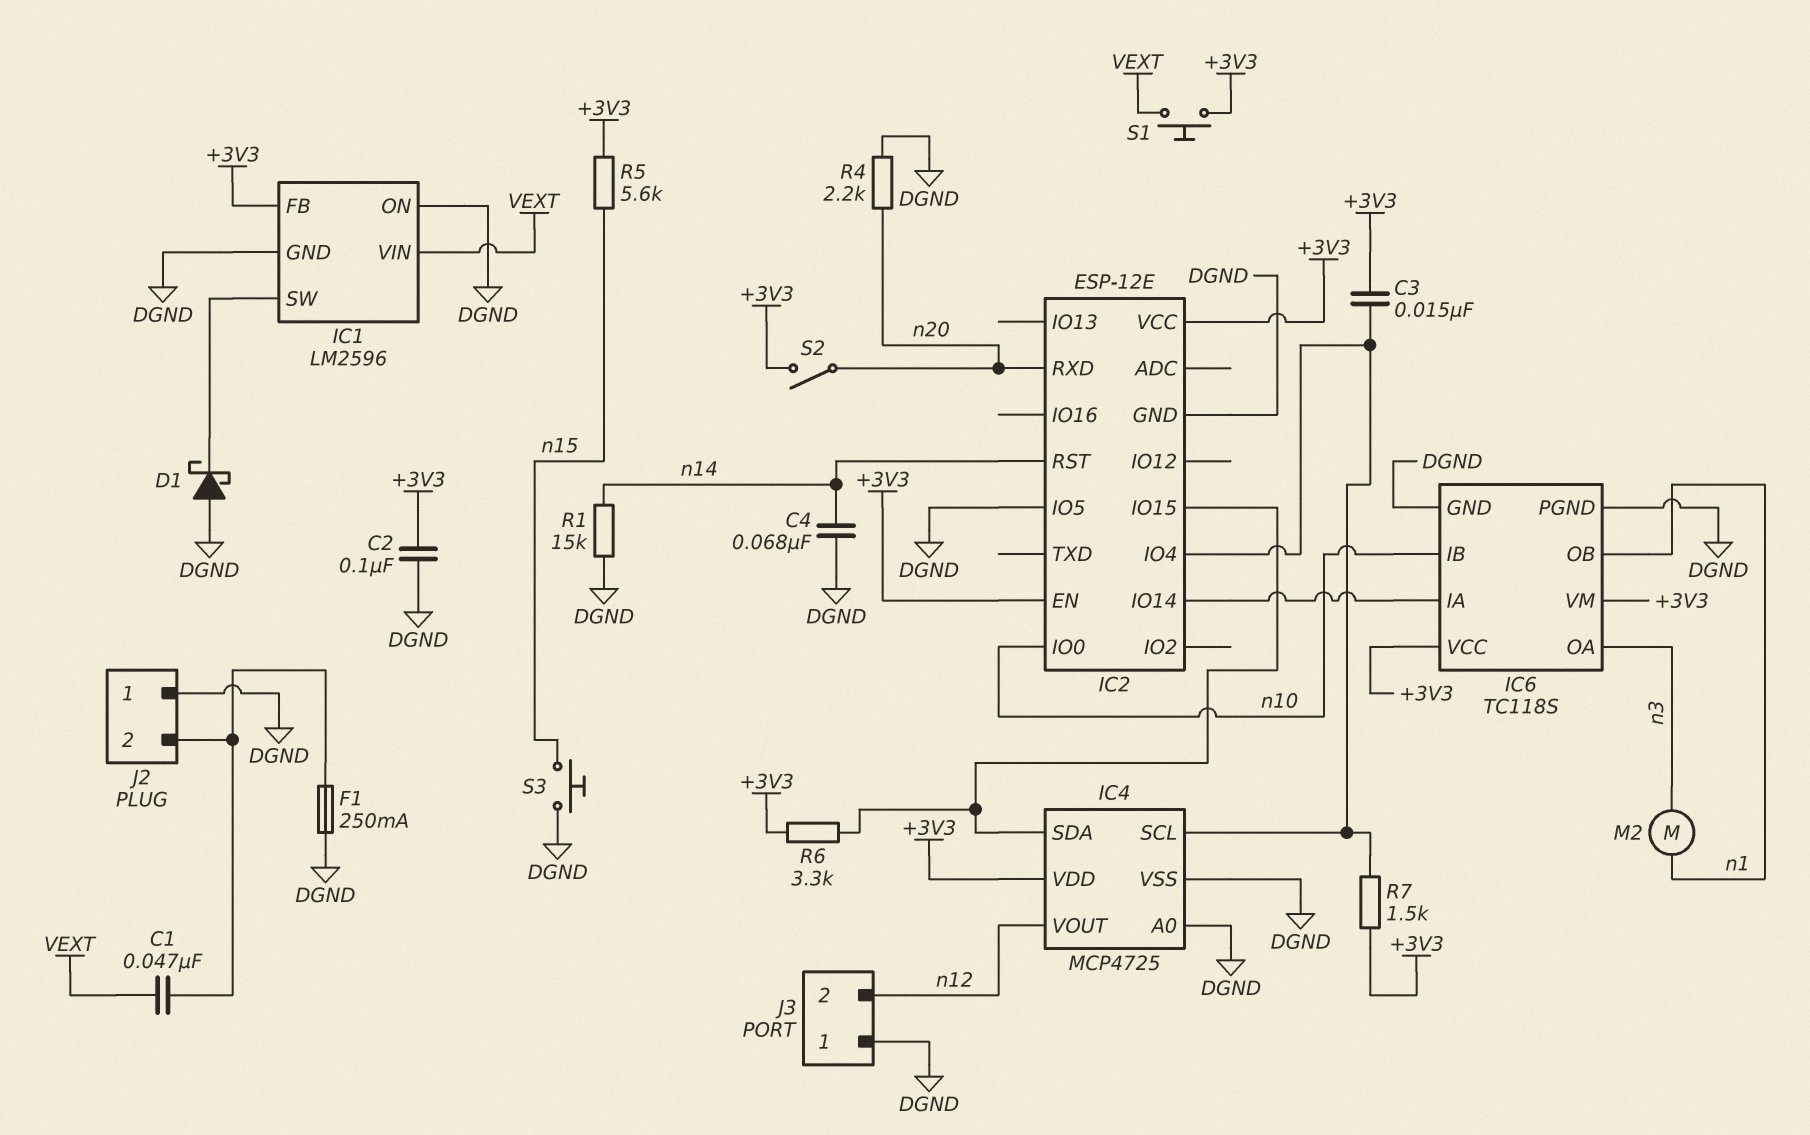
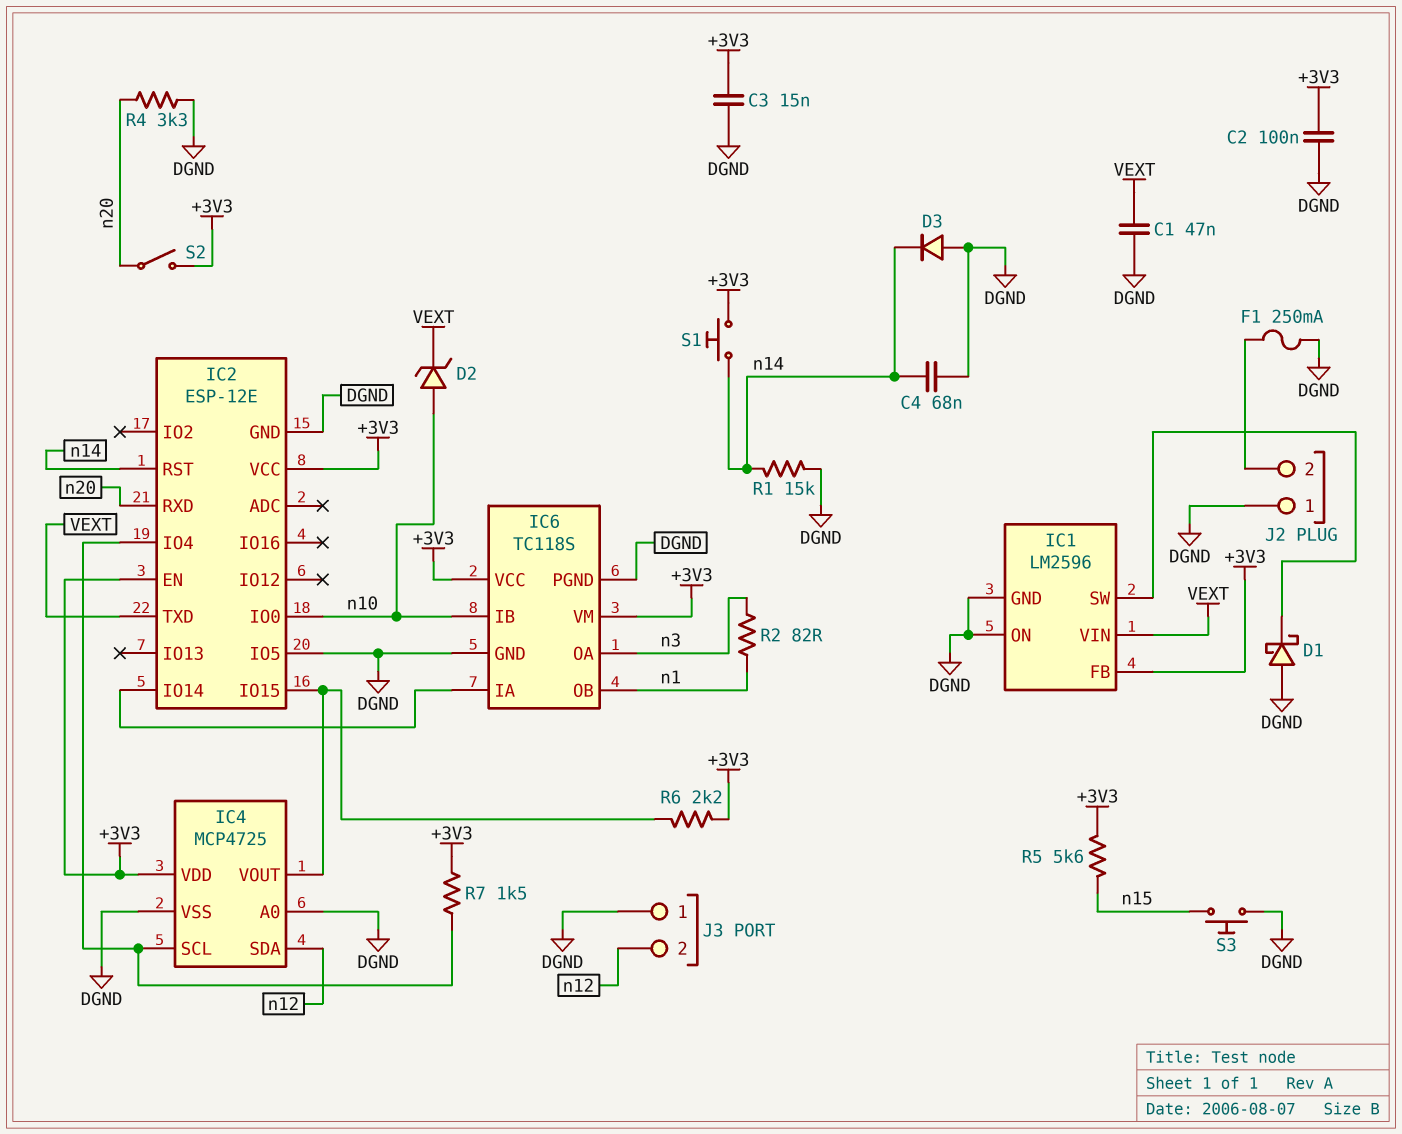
C1: 47nF (J2/2, VEXT) -> 47nF (DGND, VEXT)
C3: 15nF (+3V3, IC2/IO4) -> 15nF (+3V3, DGND)
D2: none -> zener (A n10, K VEXT)
D3: none -> diode (A DGND, K n14)
IC2 pin TXD: none -> VEXT
IC4 pin SDA: IC2/IO15 -> n12
IC4 pin VOUT: n12 -> IC2/IO15
M2: motor (n1, n3) -> none
R2: none -> 82 (n1, n3)
R4: 2.2k (DGND, n20) -> 3.3k (DGND, n20)
R6: 3.3k (+3V3, IC2/IO15) -> 2.2k (+3V3, IC2/IO15)
S1: button (+3V3, VEXT) -> button (+3V3, n14)

